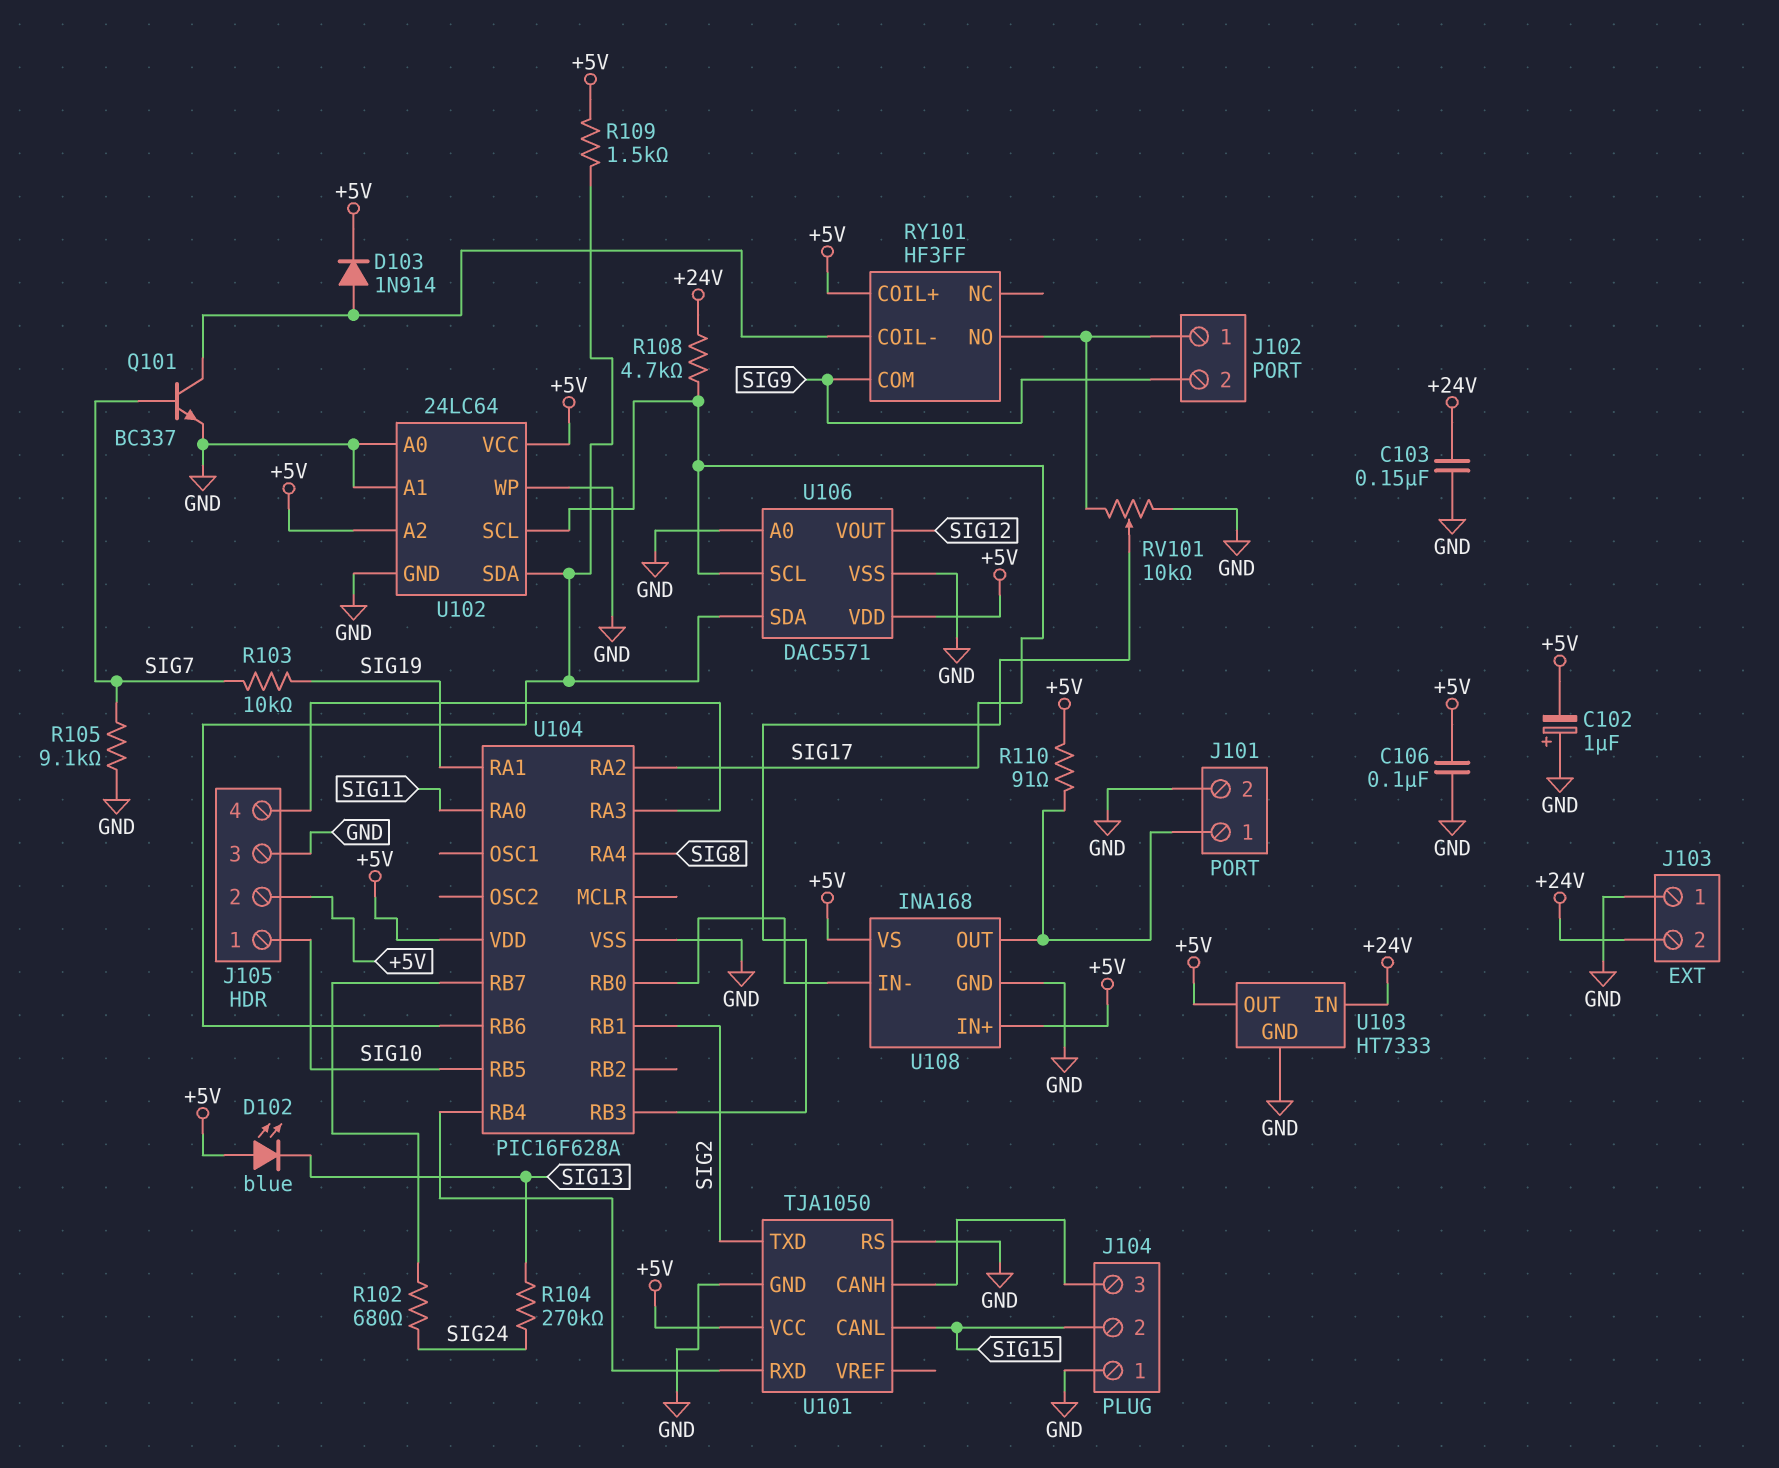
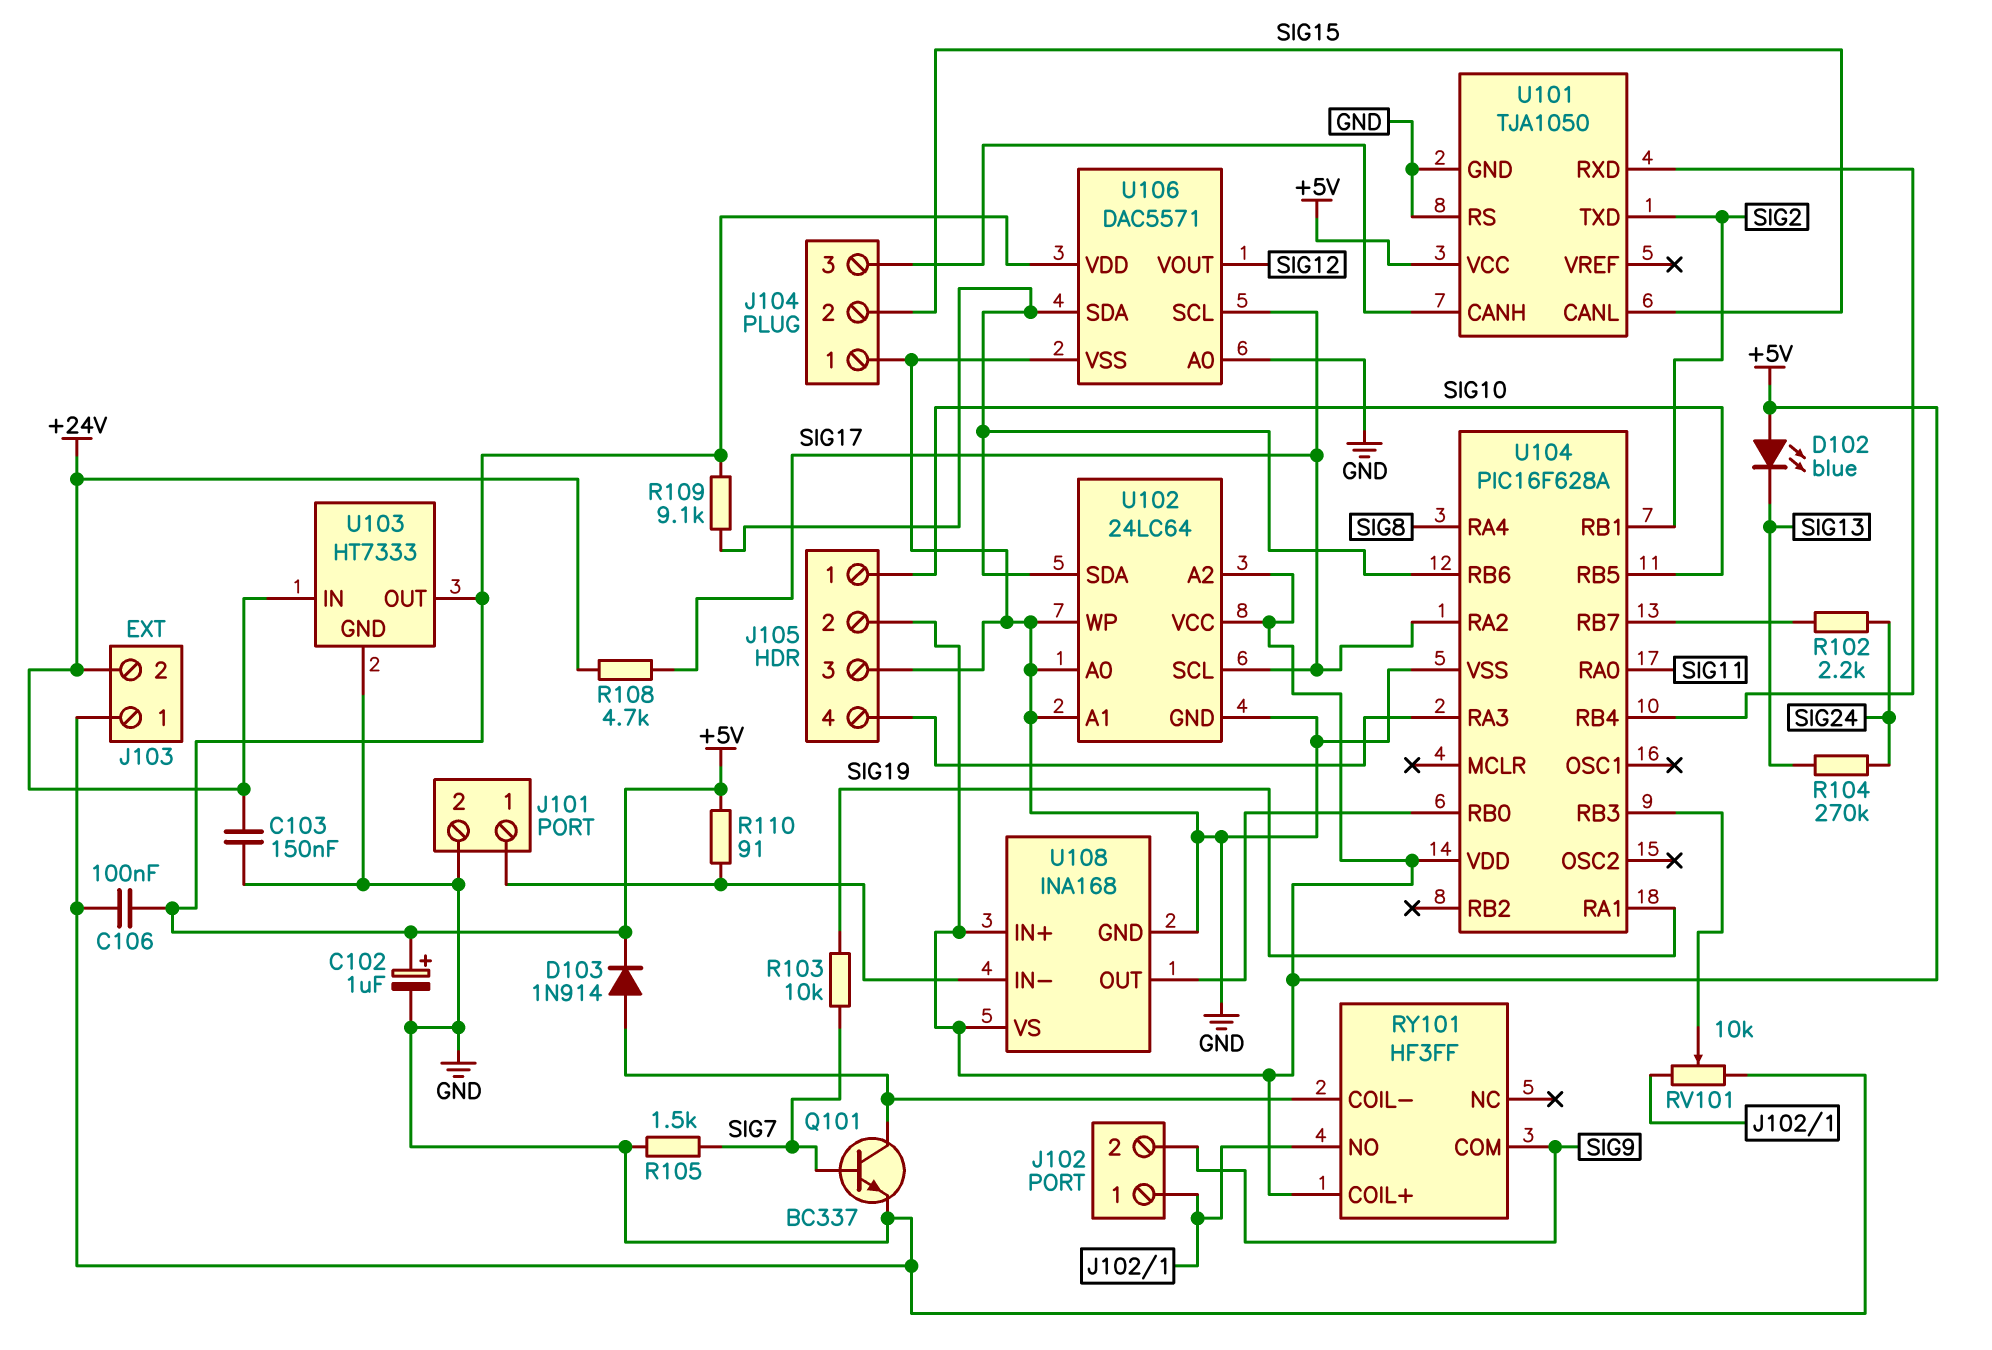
C102: 1uF (plus GND, minus +5V) -> 1uF (plus +5V, minus GND)
R102: 680 (SIG24, U104/RB7) -> 2.2k (SIG24, U104/RB7)
R105: 9.1k (GND, SIG7) -> 1.5k (GND, SIG7)
R109: 1.5k (+5V, U102/SDA) -> 9.1k (+5V, U102/SDA)
U108 pin IN-: U104/RB0 -> J101/1
U108 pin OUT: J101/1 -> U104/RB0

